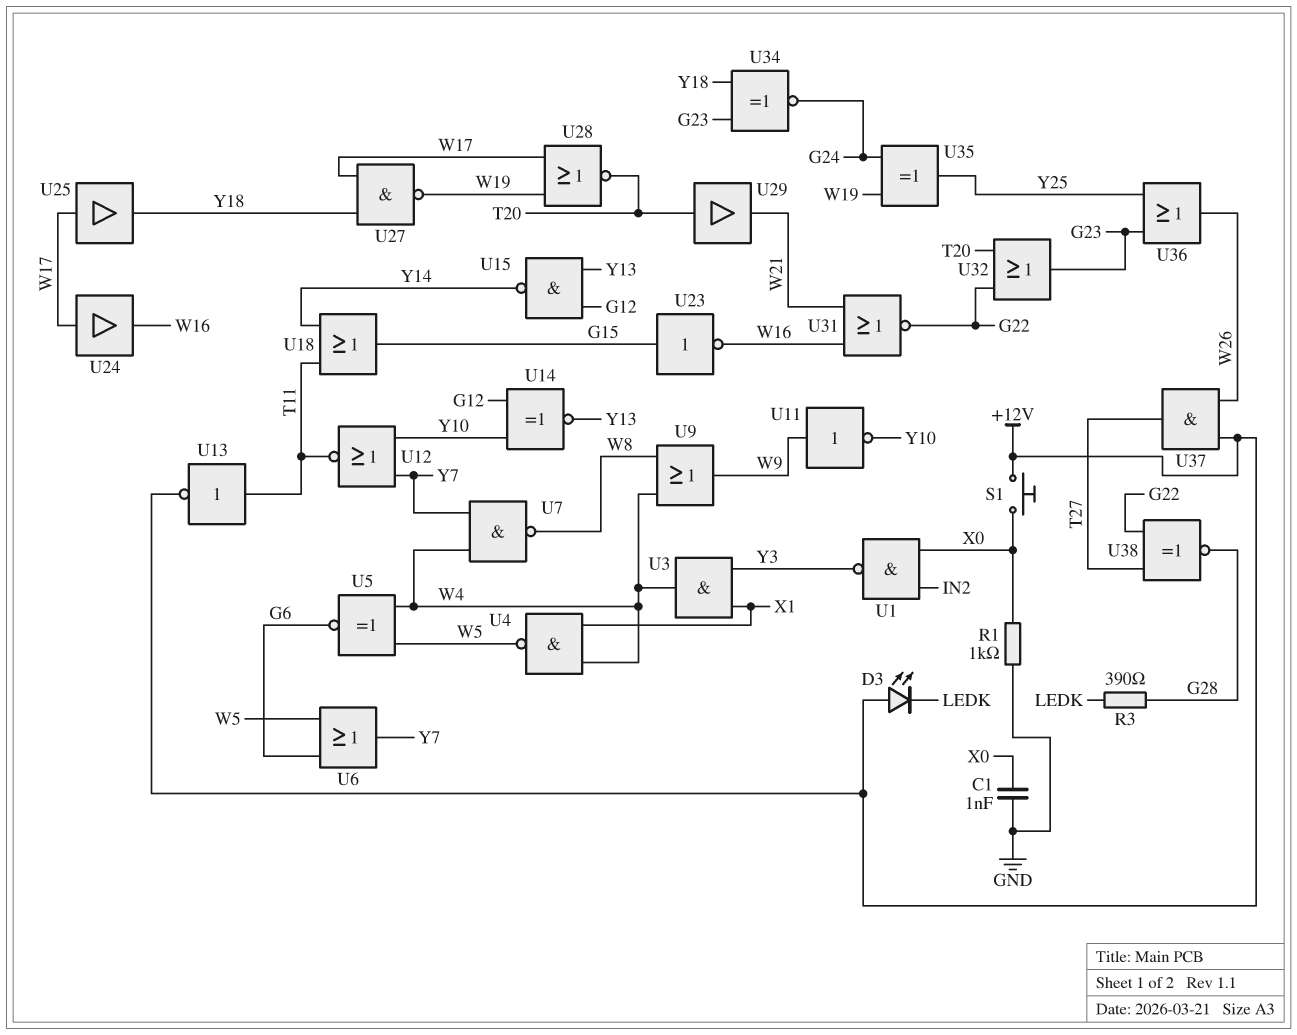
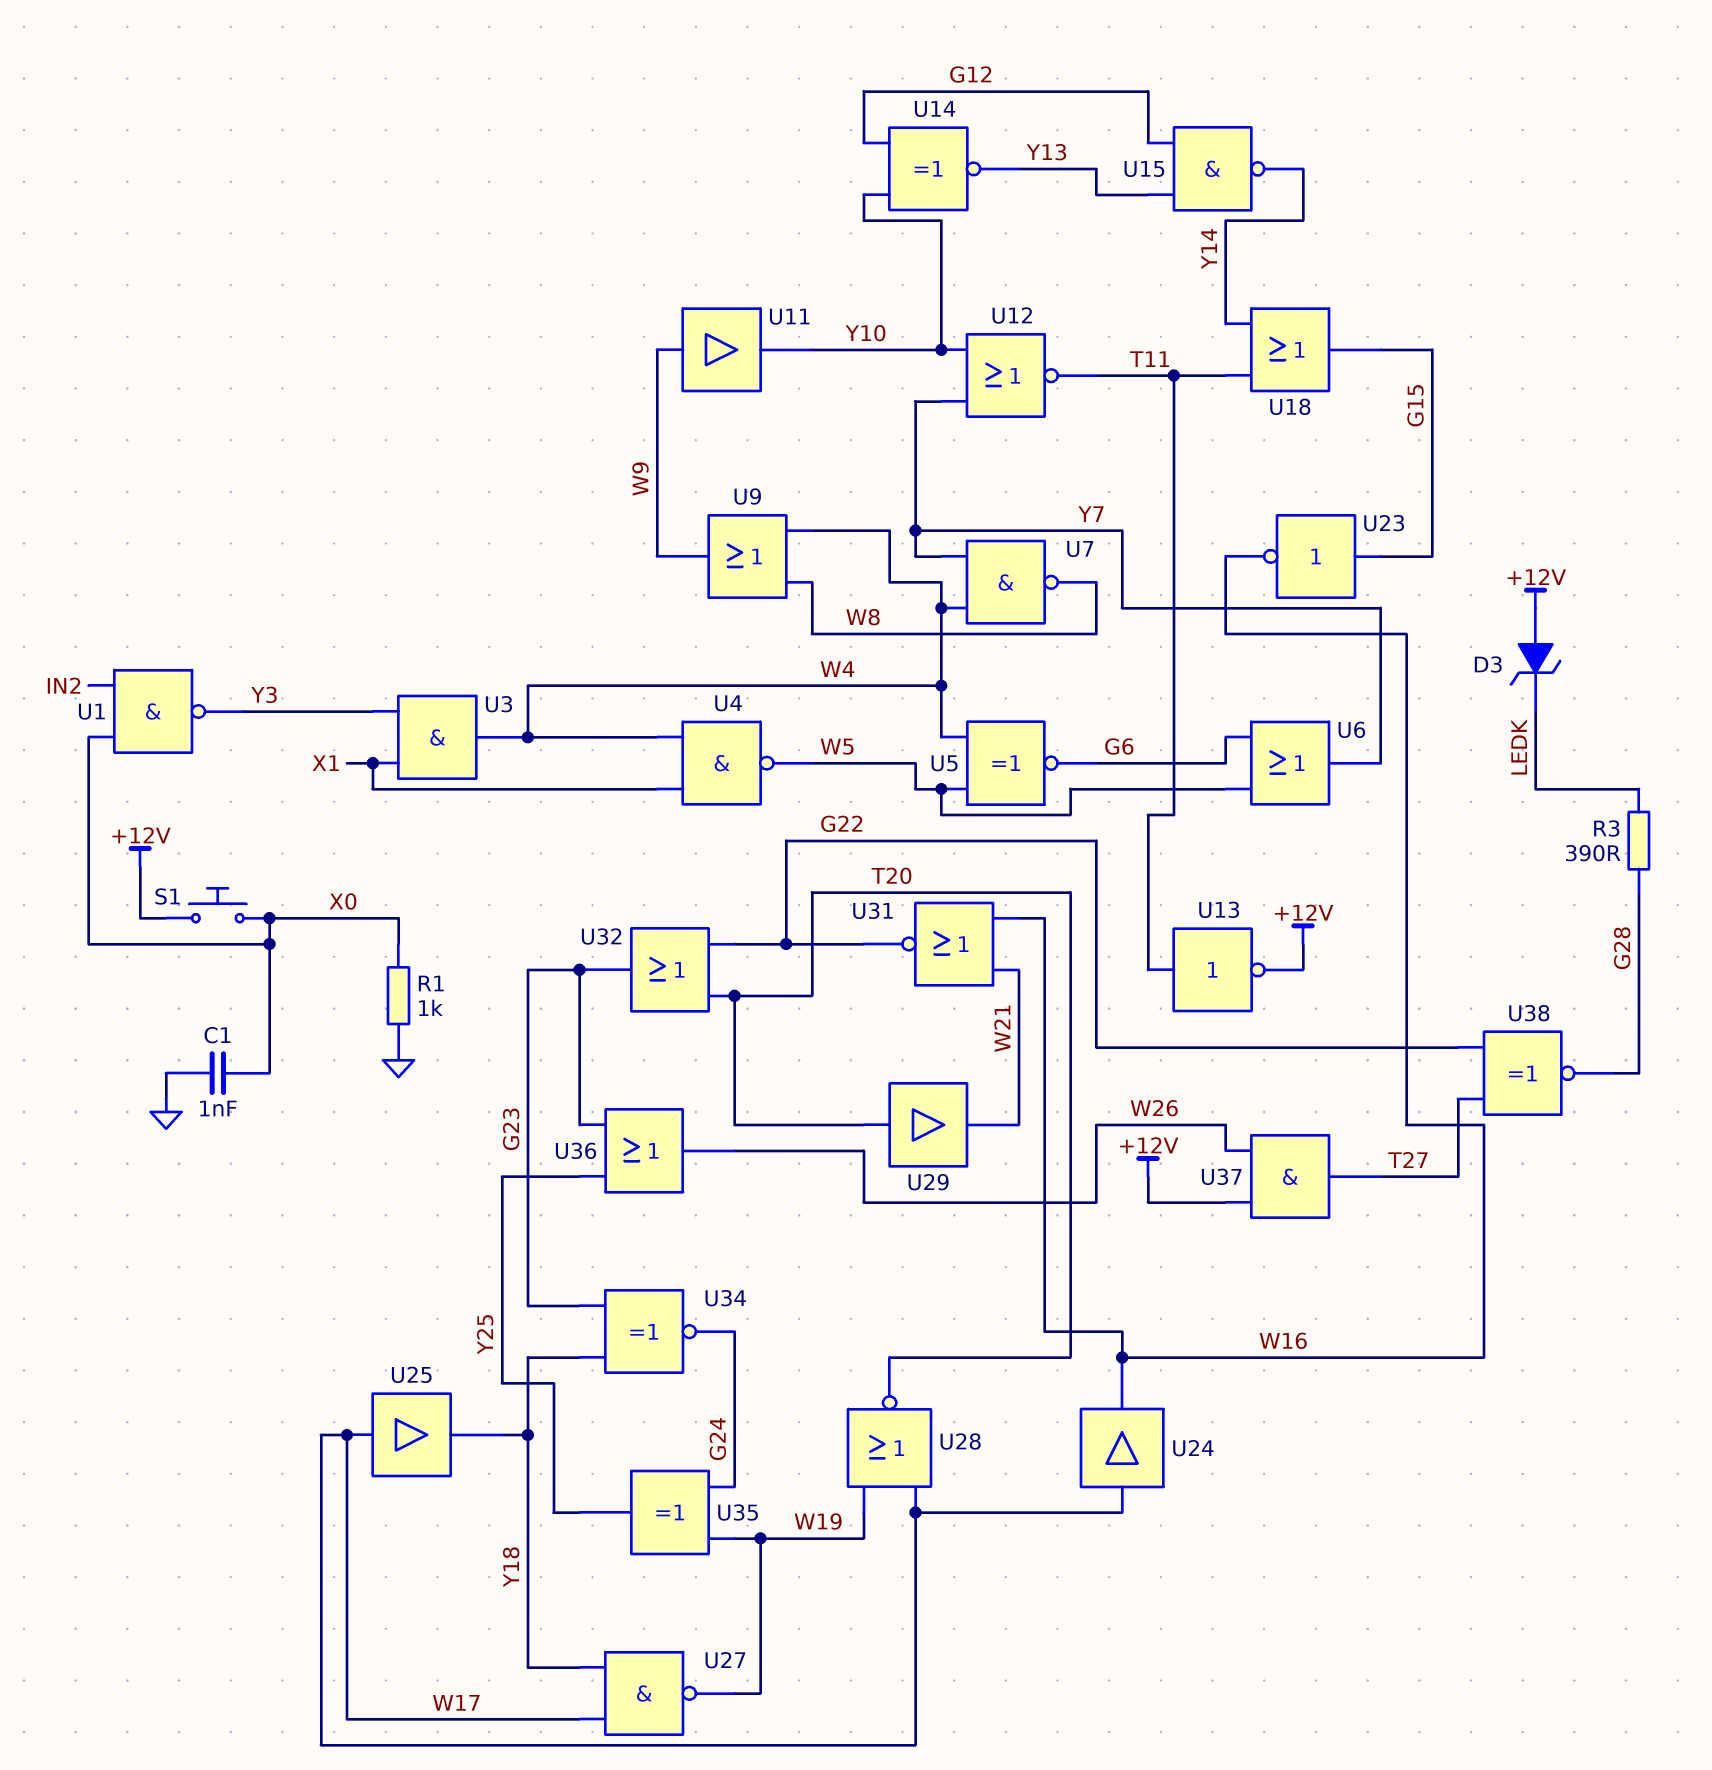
D3: LED (A +12V, K LEDK) -> zener (A +12V, K LEDK)
U11: NOT (in W9, out Y10) -> buffer (in W9, out Y10)

